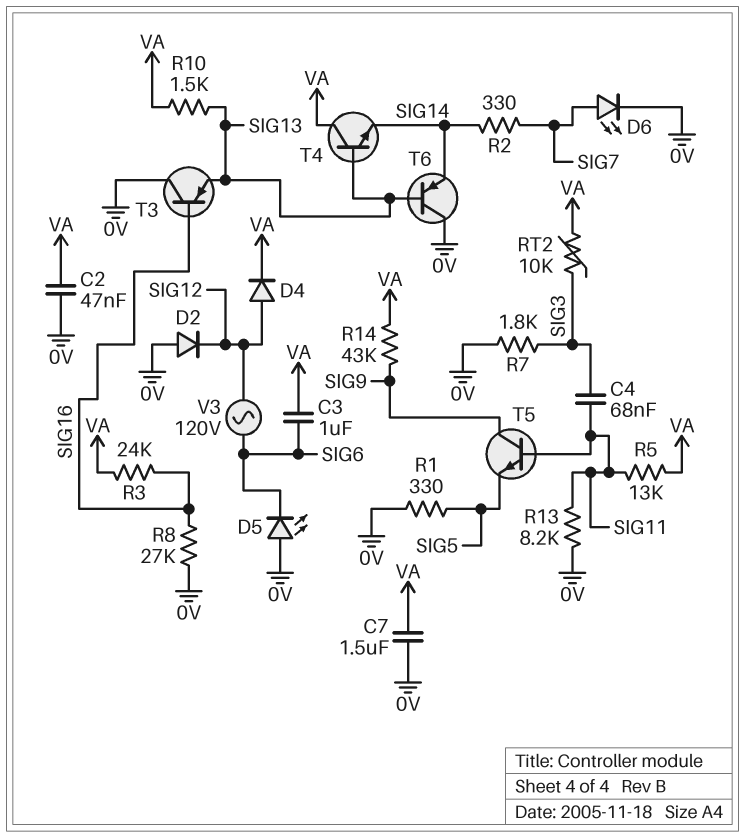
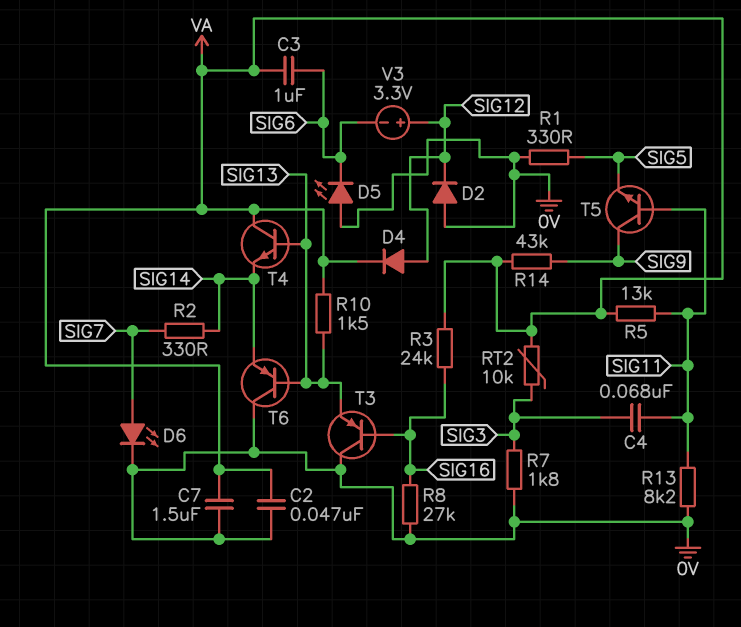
V3: AC 120V (SIG6, SIG12) -> 3.3V (plus SIG12, minus SIG6)

